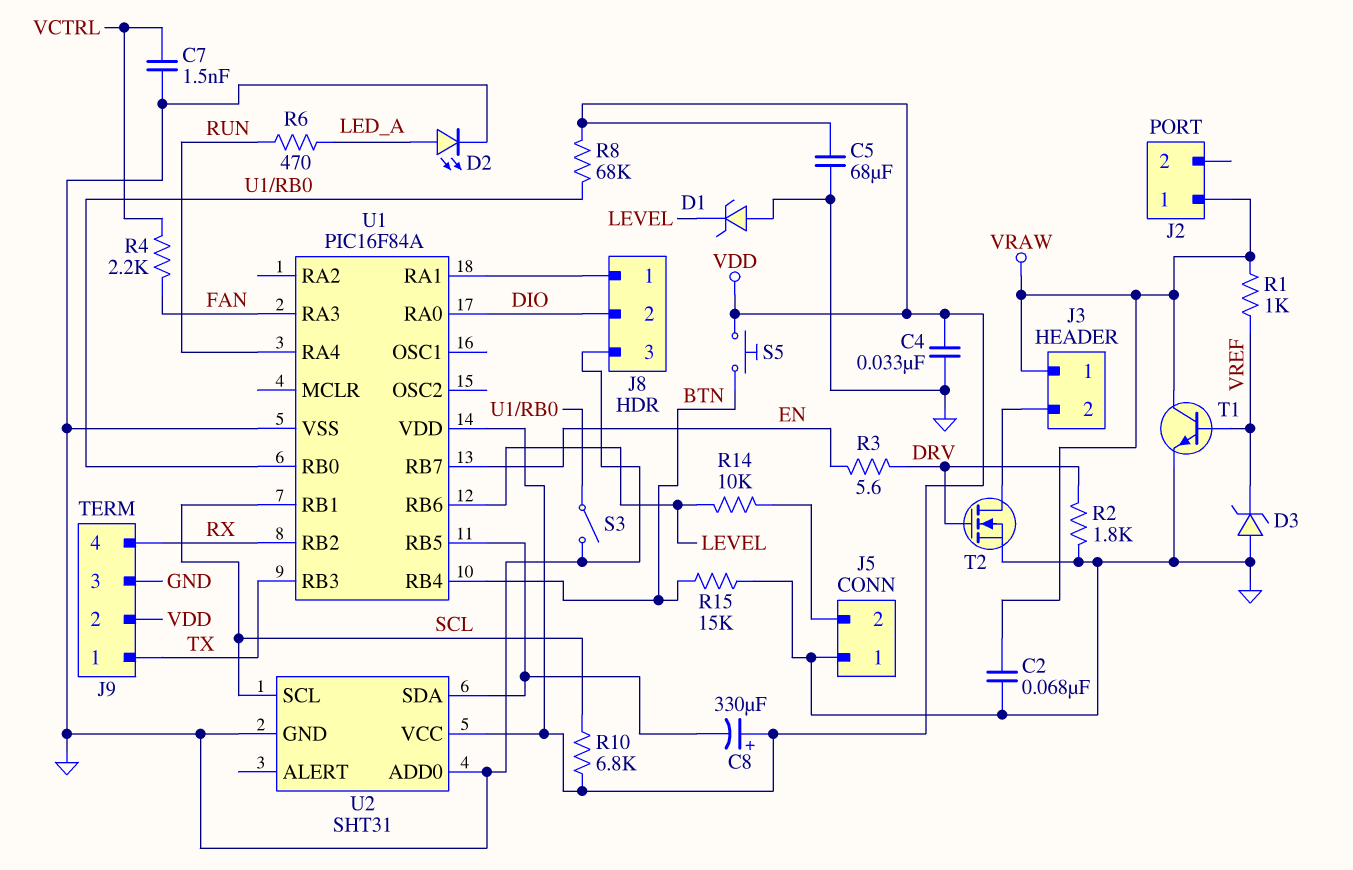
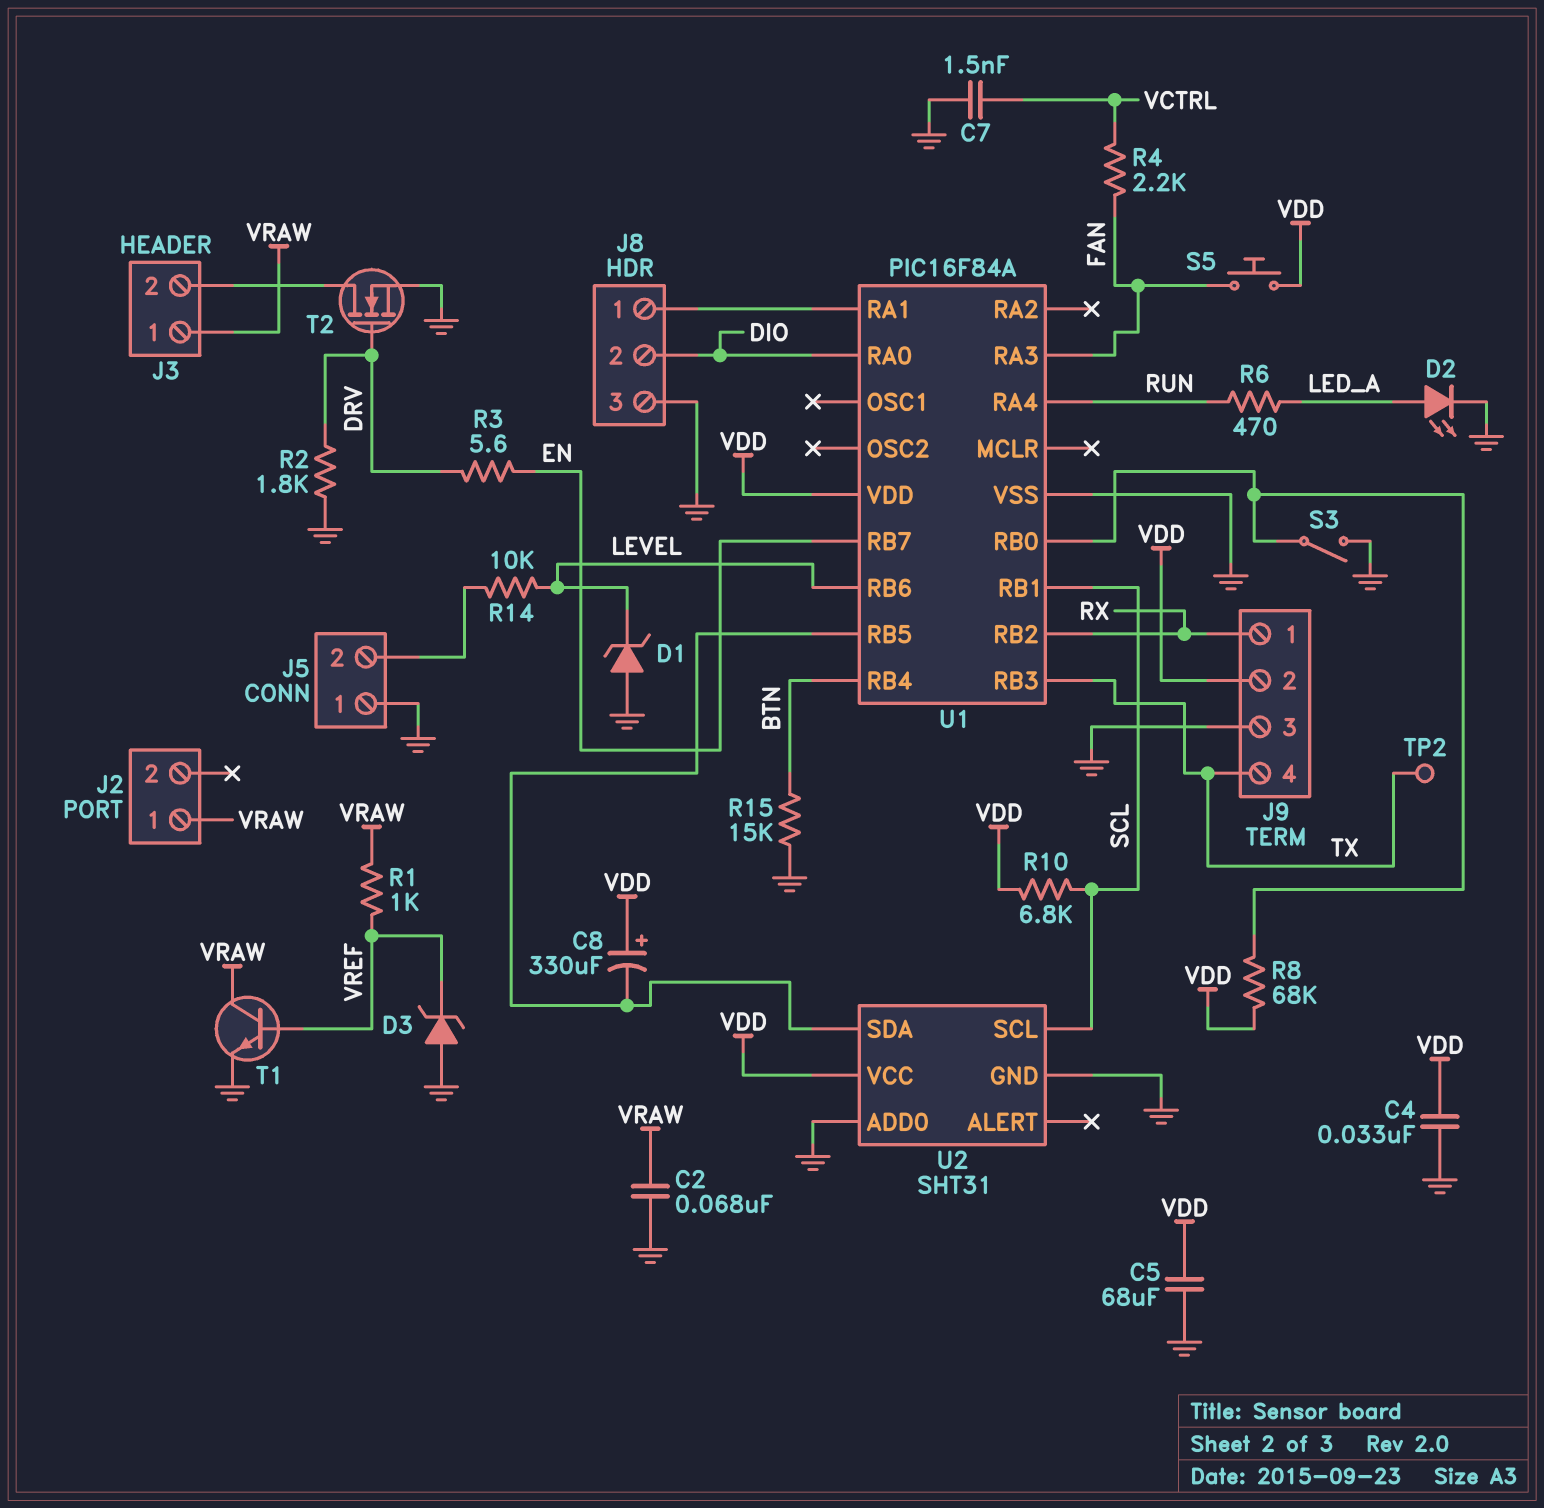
J9 pin 1: TX -> RX
J9 pin 4: RX -> TX
S5: button (BTN, VDD) -> button (FAN, VDD)
TP2: none -> test point (TX)

